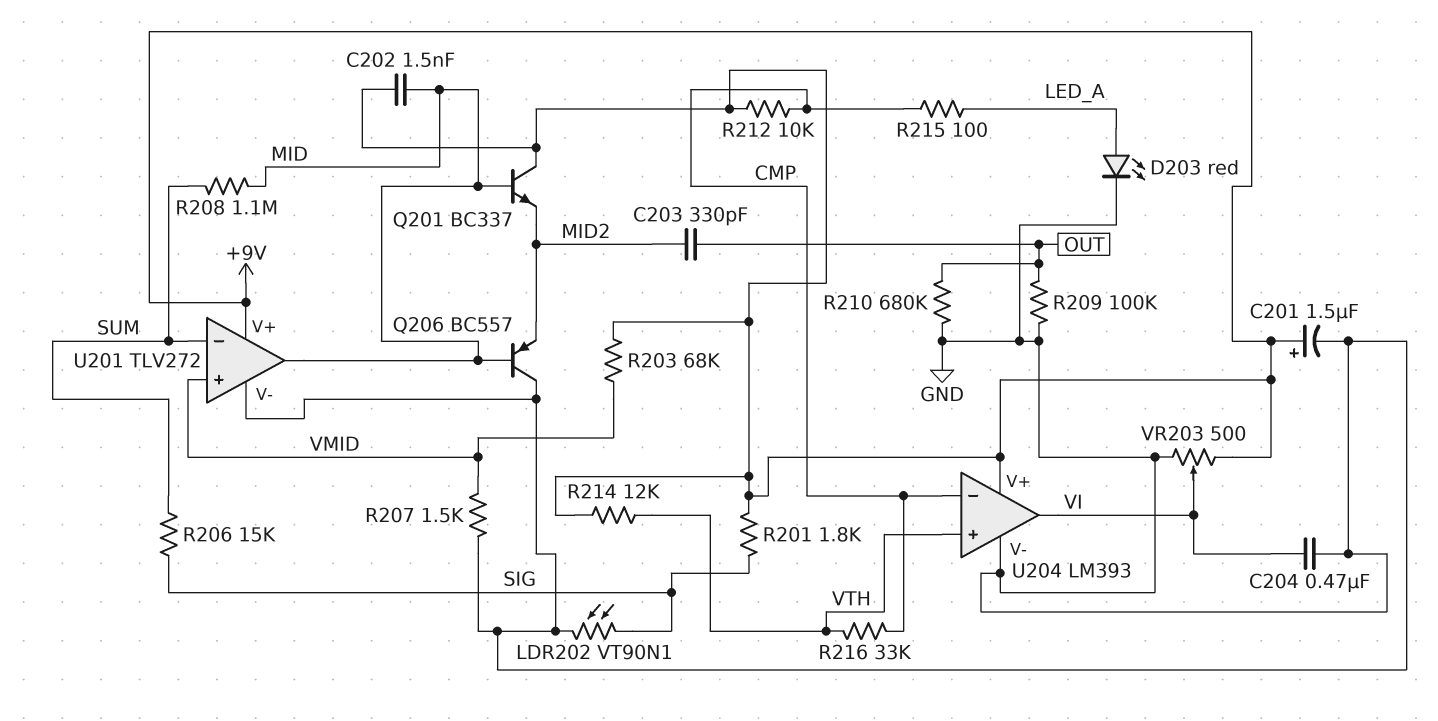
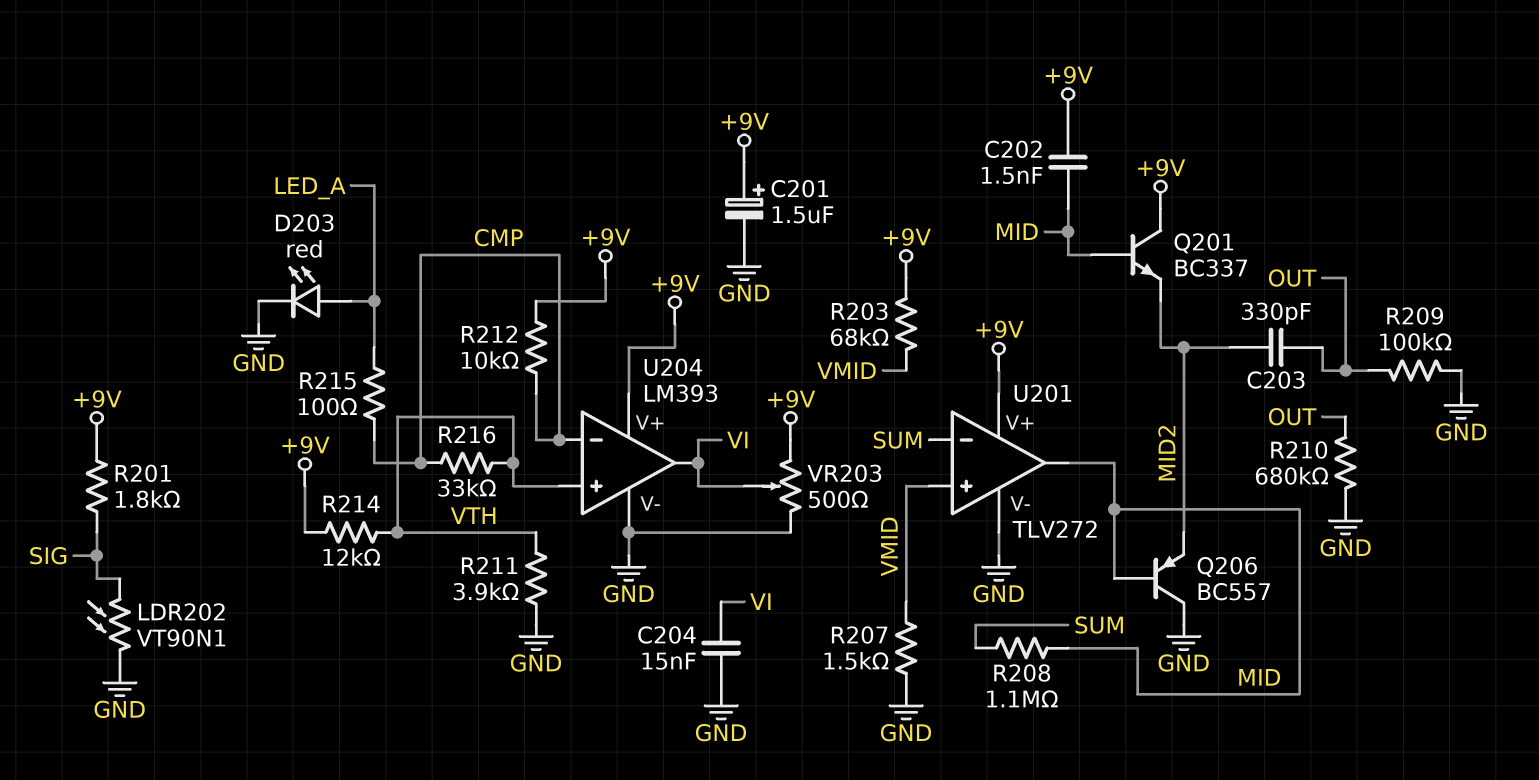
C204: 470nF (GND, VI) -> 15nF (GND, VI)
R206: 15k (SIG, SUM) -> none
R211: none -> 3.9k (GND, VTH)

